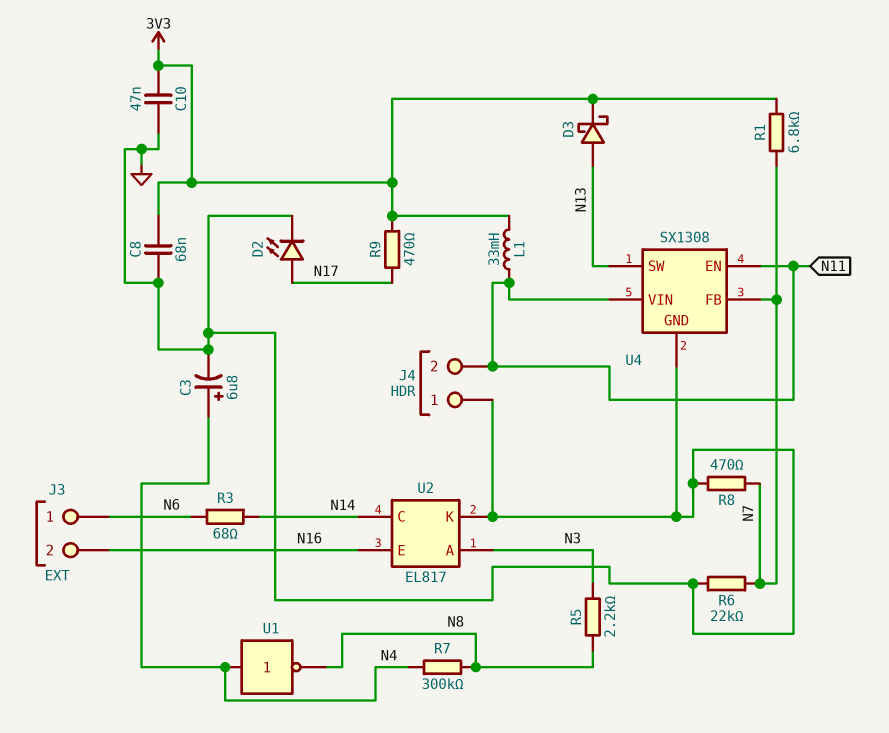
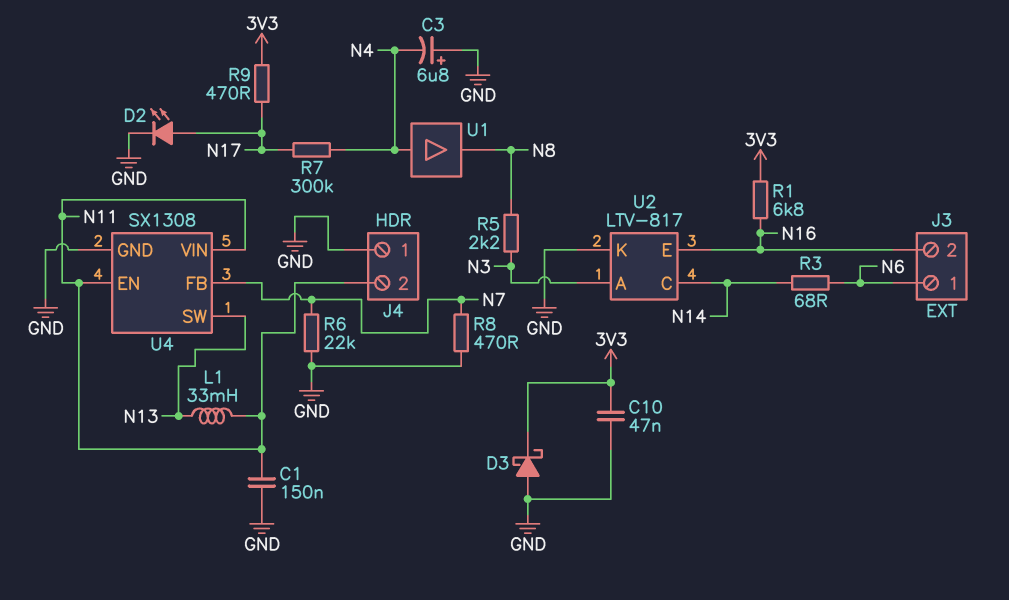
C1: none -> 150nF (GND, N11)
C3: 6.8uF (plus N4, minus GND) -> 6.8uF (plus GND, minus N4)
C8: 68nF (3V3, GND) -> none
D3: schottky (A N13, K 3V3) -> schottky (A GND, K 3V3)
L1: 33mH (3V3, N11) -> 33mH (N11, N13)
R1: 6.8k (3V3, N7) -> 6.8k (3V3, N16)
R7: 300k (N4, N8) -> 300k (N4, N17)
U1: NOT (in N4, out N8) -> buffer (in N4, out N8)
U2: EL817 -> LTV-817

